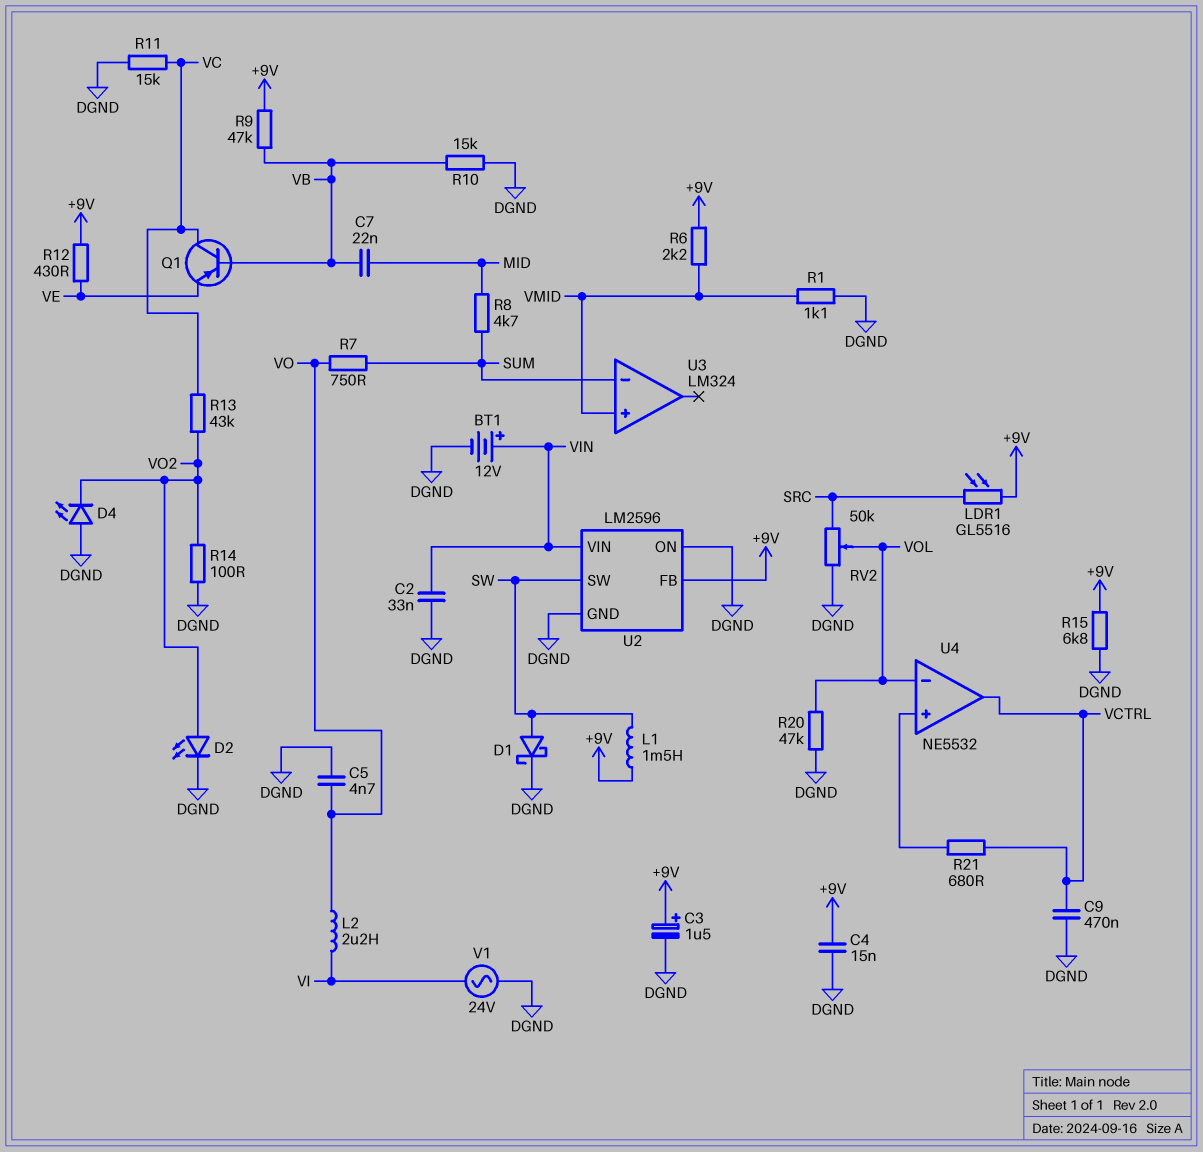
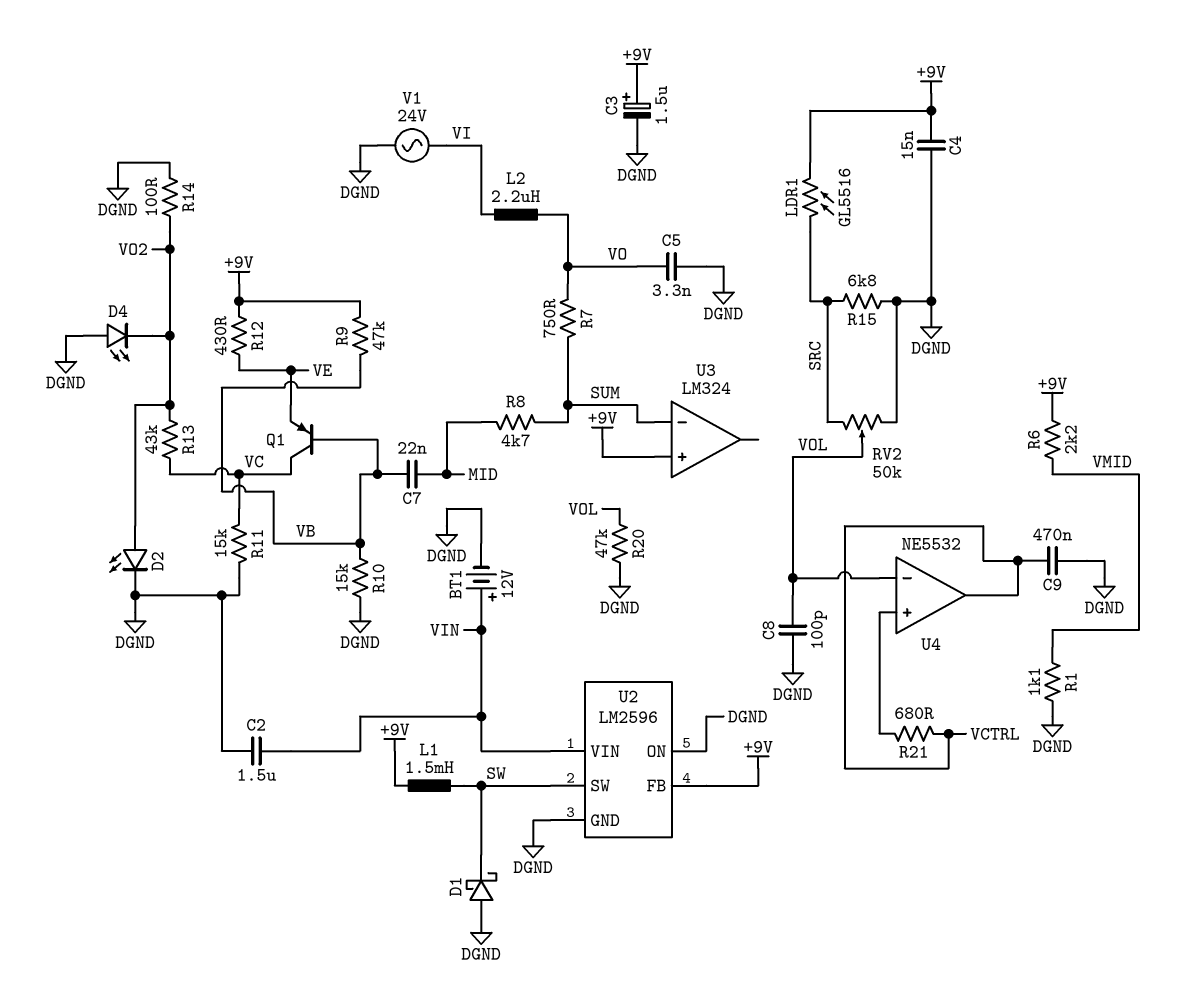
C2: 33nF (DGND, VIN) -> 1.5uF (DGND, VIN)
C5: 4.7nF (DGND, VO) -> 3.3nF (DGND, VO)
C8: none -> 100pF (DGND, VOL)
D1: schottky (A SW, K DGND) -> schottky (A DGND, K SW)
R15: 6.8k (+9V, DGND) -> 6.8k (DGND, SRC)
U3 pin in+: VMID -> +9V

